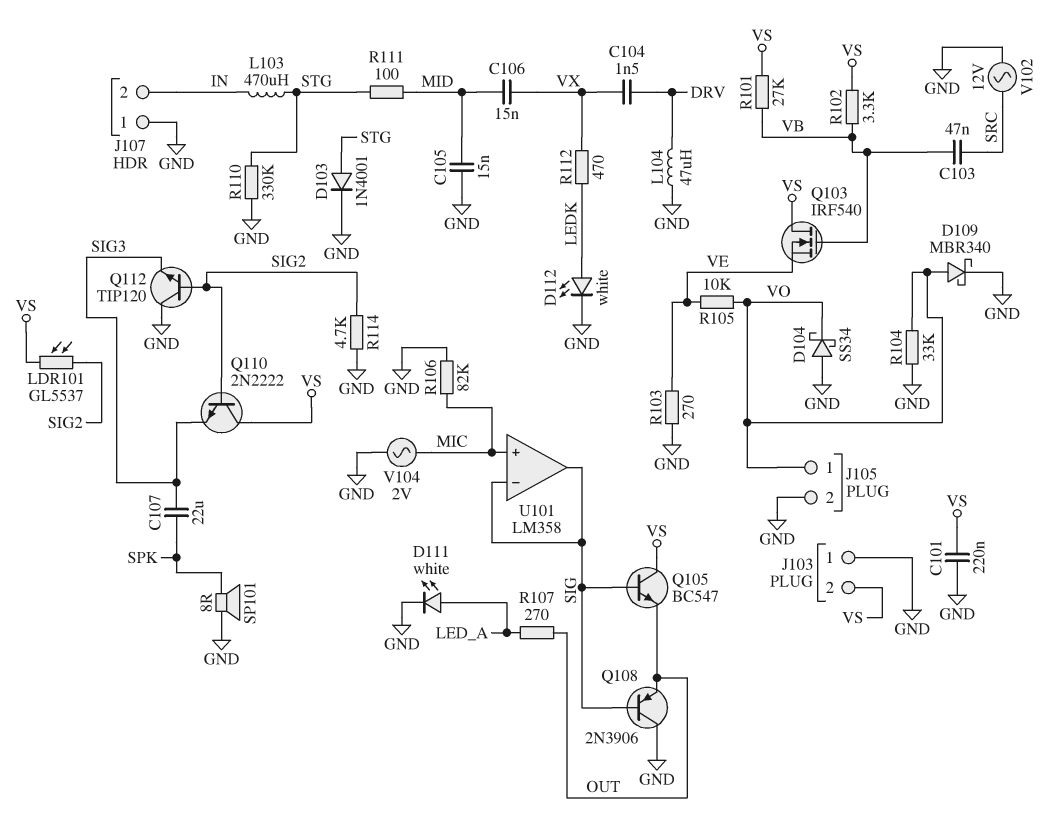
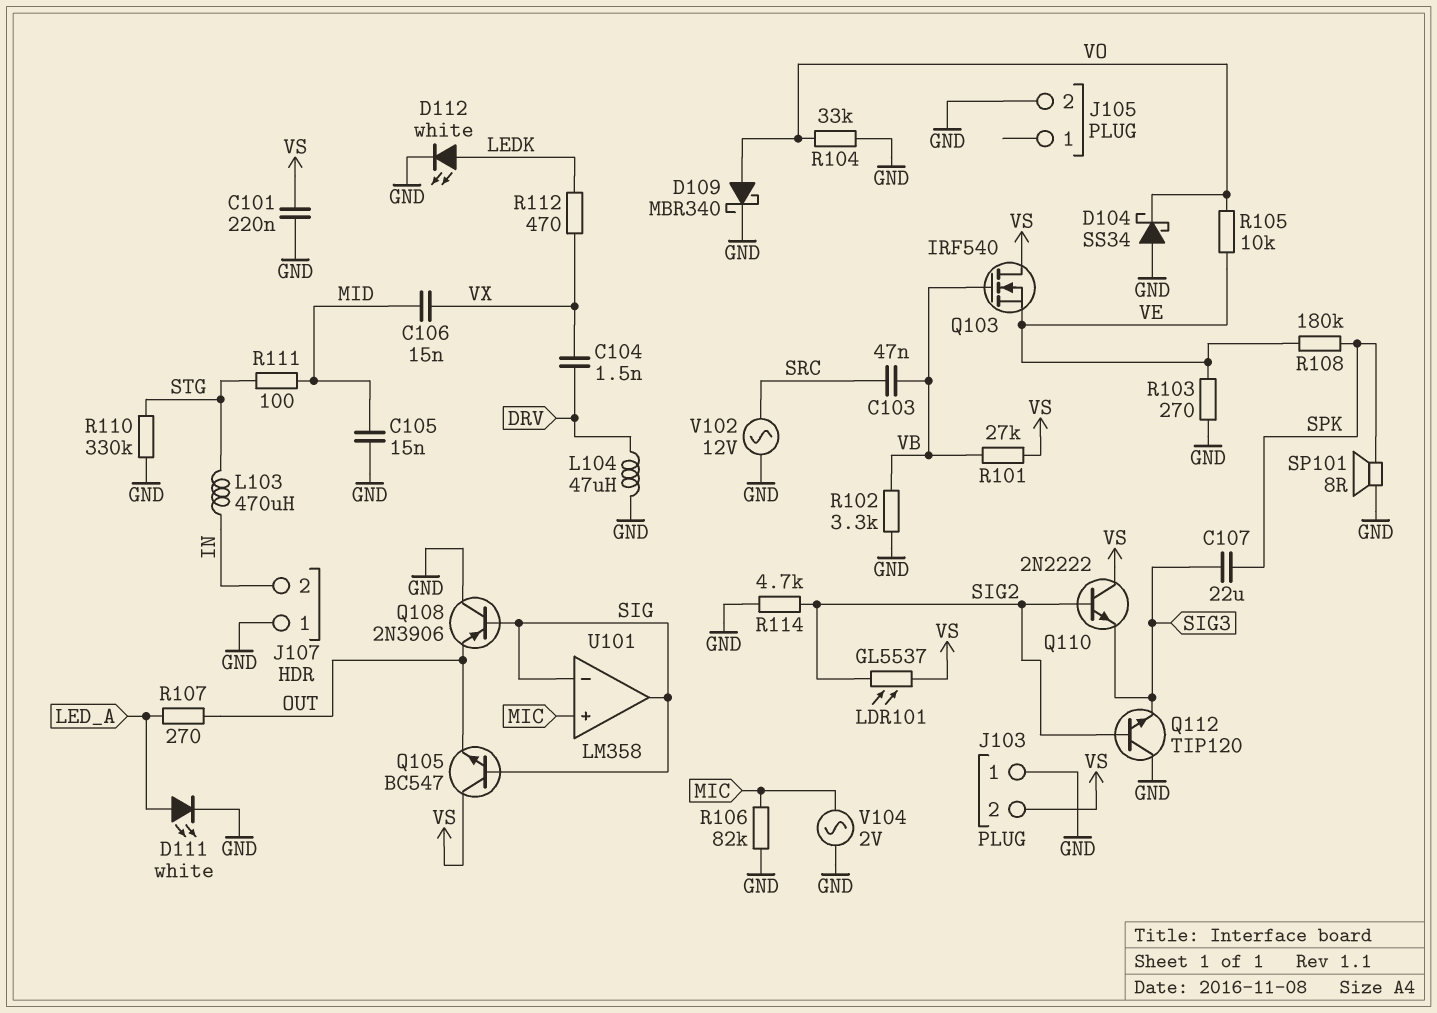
D103: diode 1N4001 (A STG, K GND) -> none
J105 pin 1: VO -> none
R102: 3.3k (VB, VS) -> 3.3k (GND, VB)
R108: none -> 180k (SPK, VE)

